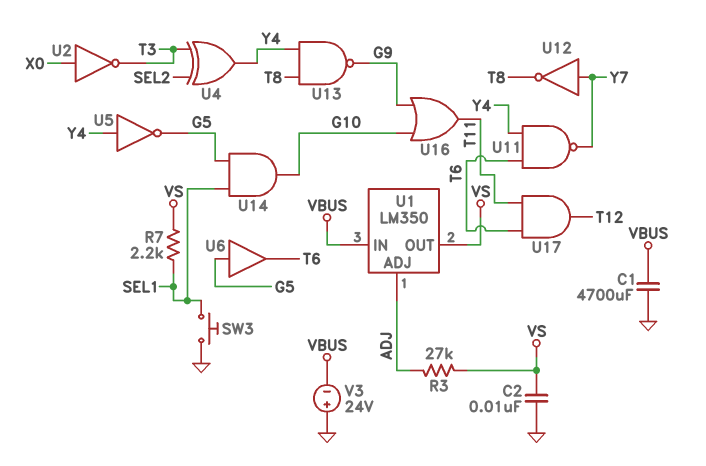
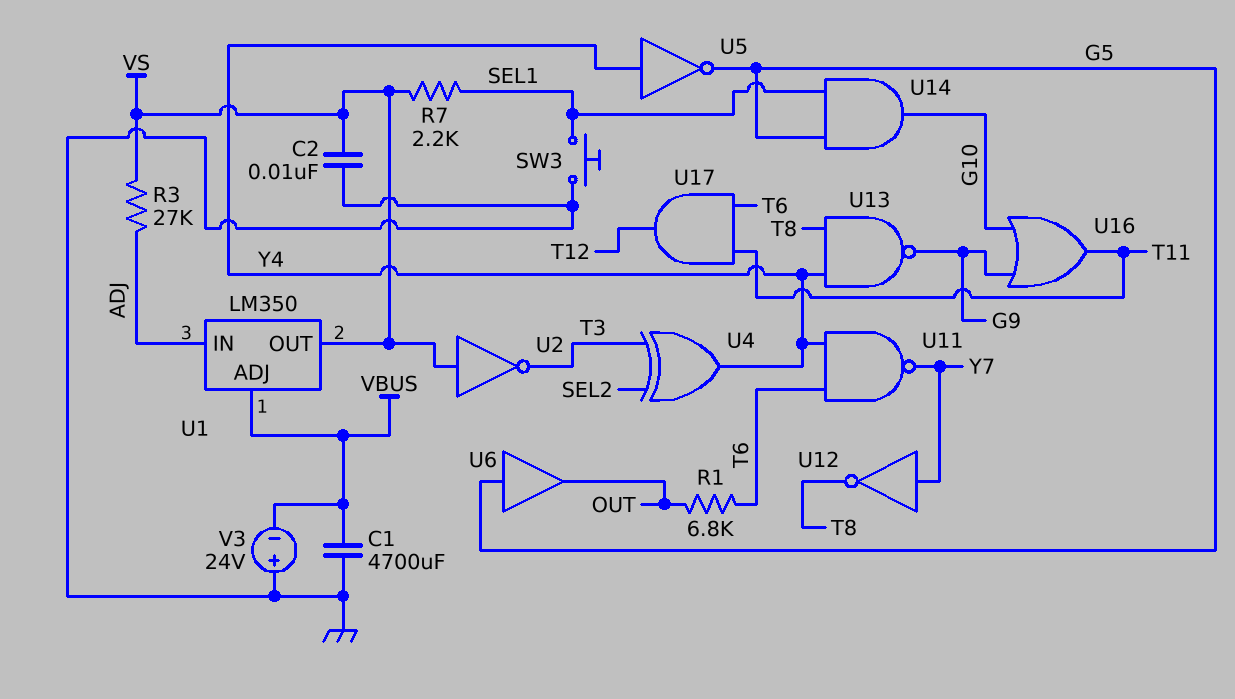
R1: none -> 6.8k (OUT, T6)
U1 pin ADJ: ADJ -> VBUS
U1 pin IN: VBUS -> ADJ
U2: NOT (in X0, out T3) -> NOT (in VS, out T3)
U6: buffer (in G5, out T6) -> buffer (in G5, out OUT)

